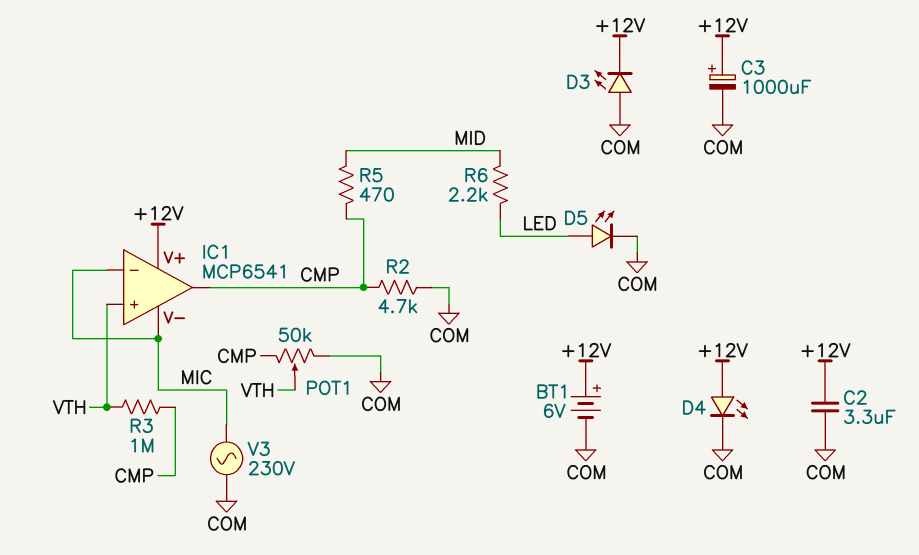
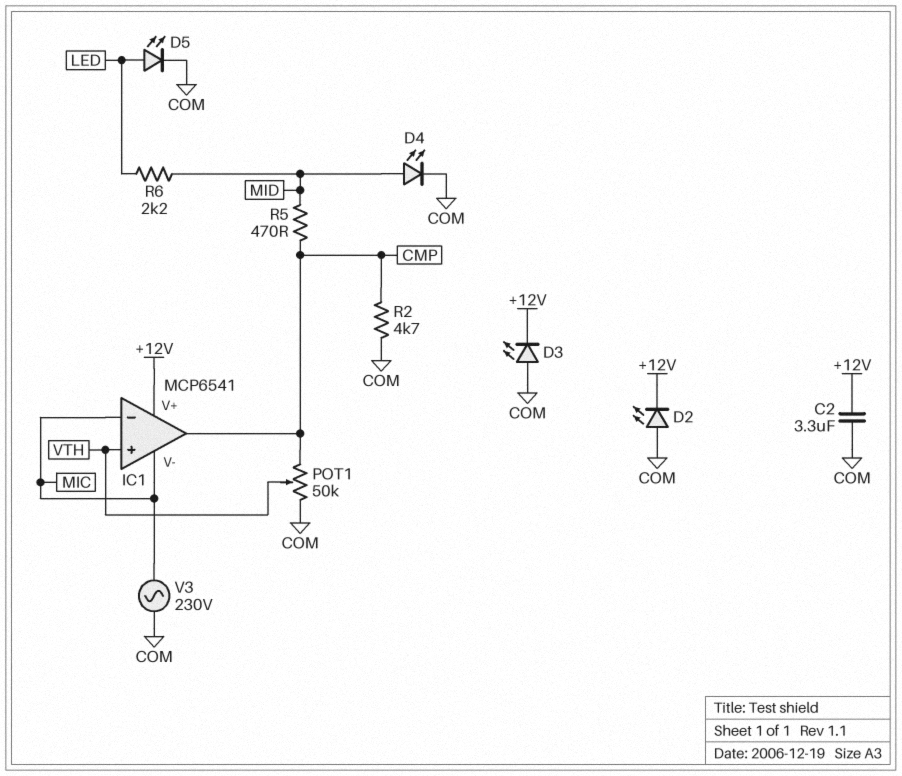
BT1: 6V (plus +12V, minus COM) -> none
C3: 1000uF (plus +12V, minus COM) -> none
D2: none -> LED (A COM, K +12V)
D4: LED (A +12V, K COM) -> LED (A MID, K COM)
R3: 1M (CMP, VTH) -> none

